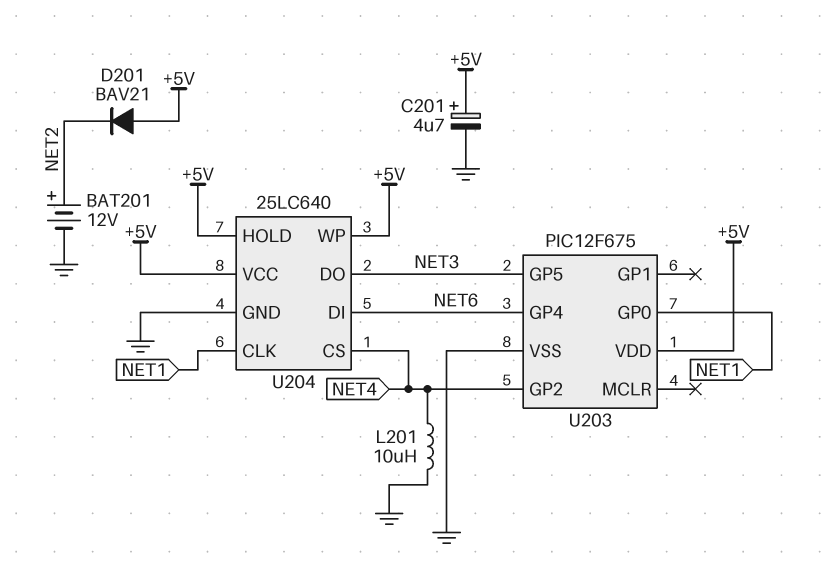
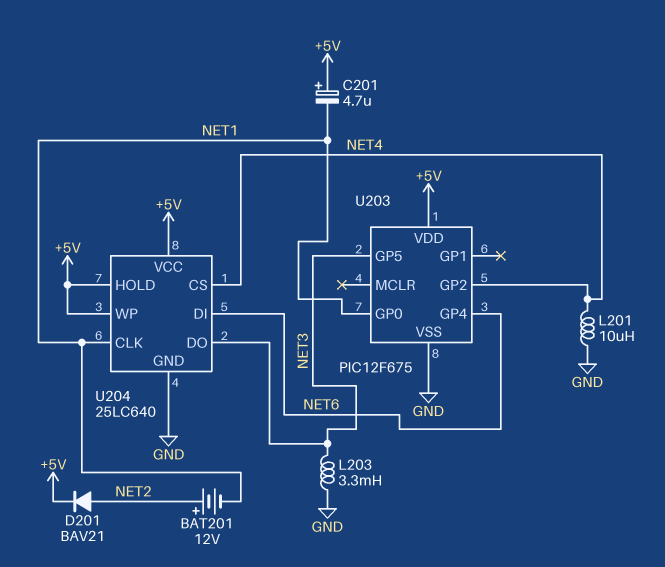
BAT201: 12V (plus NET2, minus GND) -> 12V (plus NET2, minus NET1)
C201: 4.7uF (plus +5V, minus GND) -> 4.7uF (plus +5V, minus NET1)
D201: diode BAV21 (A +5V, K NET2) -> diode BAV21 (A NET2, K +5V)
L203: none -> 3.3mH (GND, NET3)

